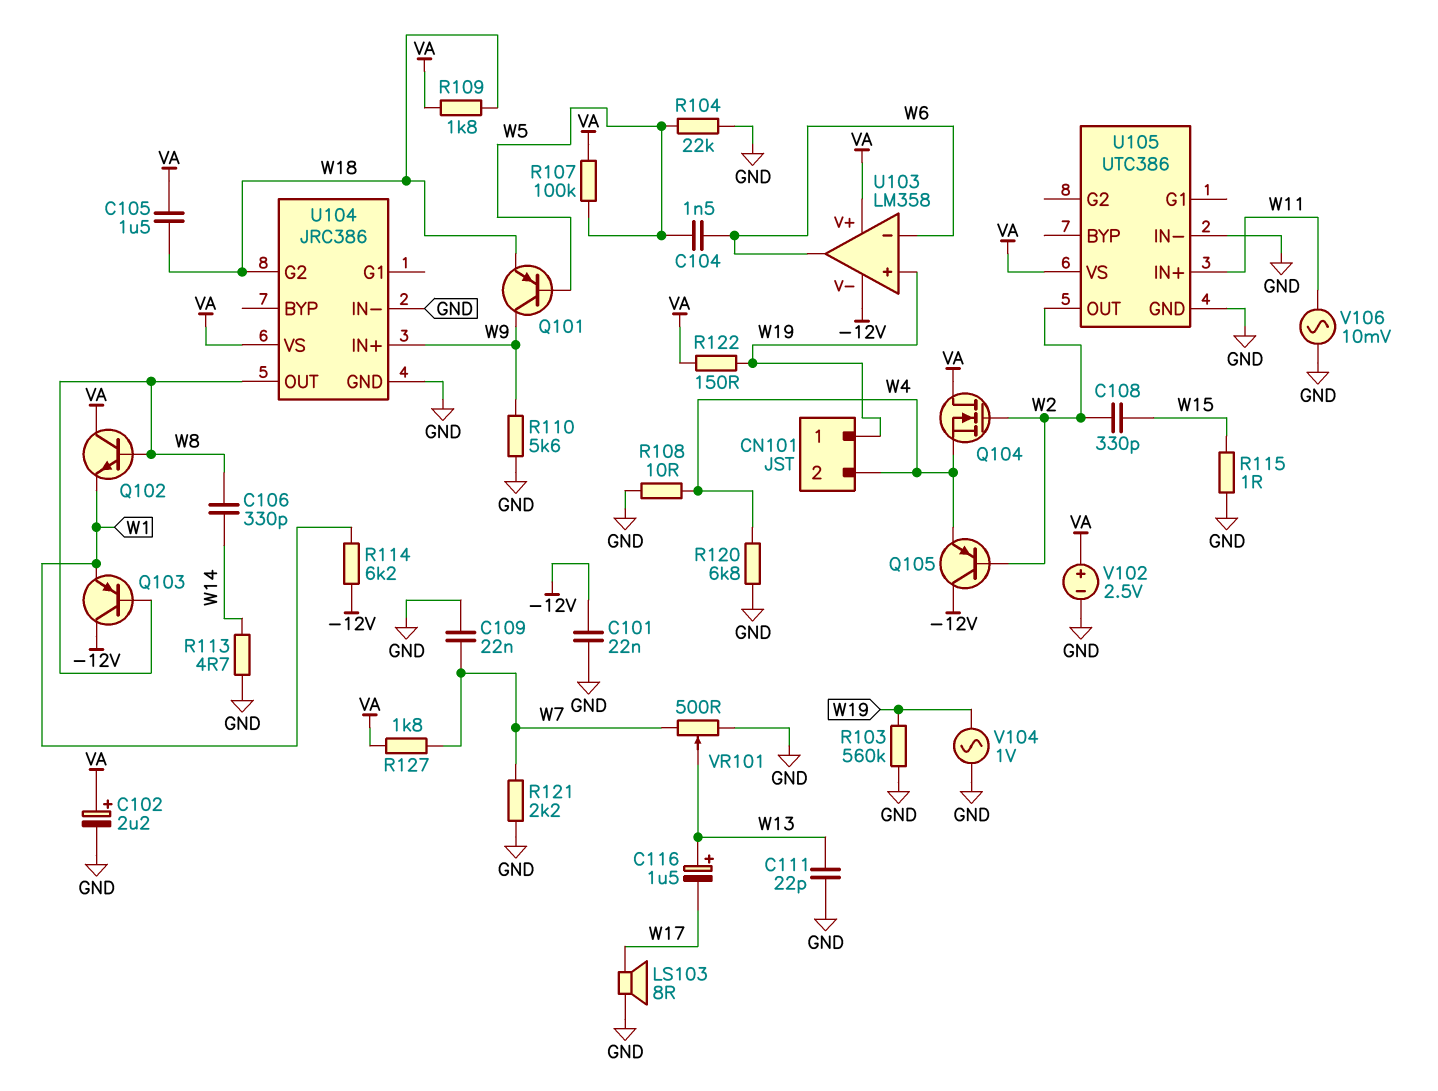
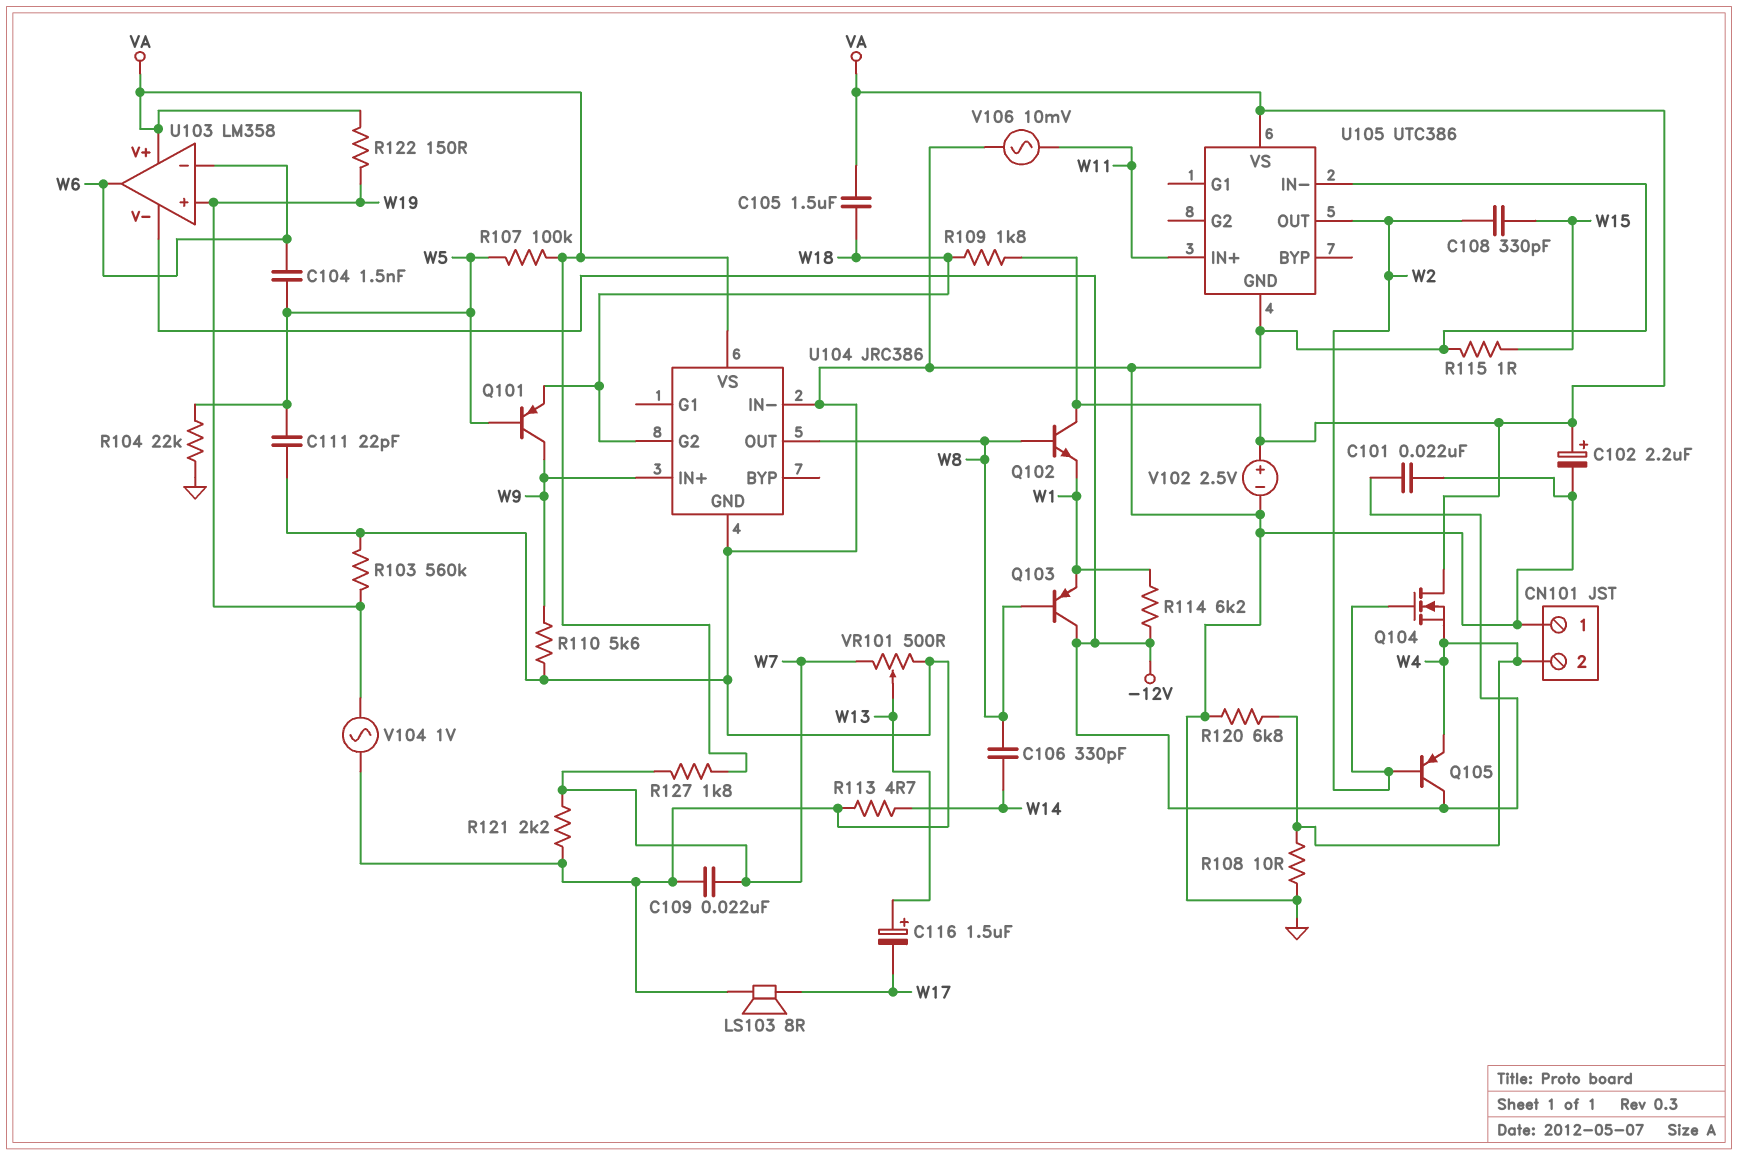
C111: 22pF (GND, W13) -> 22pF (GND, W5)
CN101 pin 1: W19 -> GND

